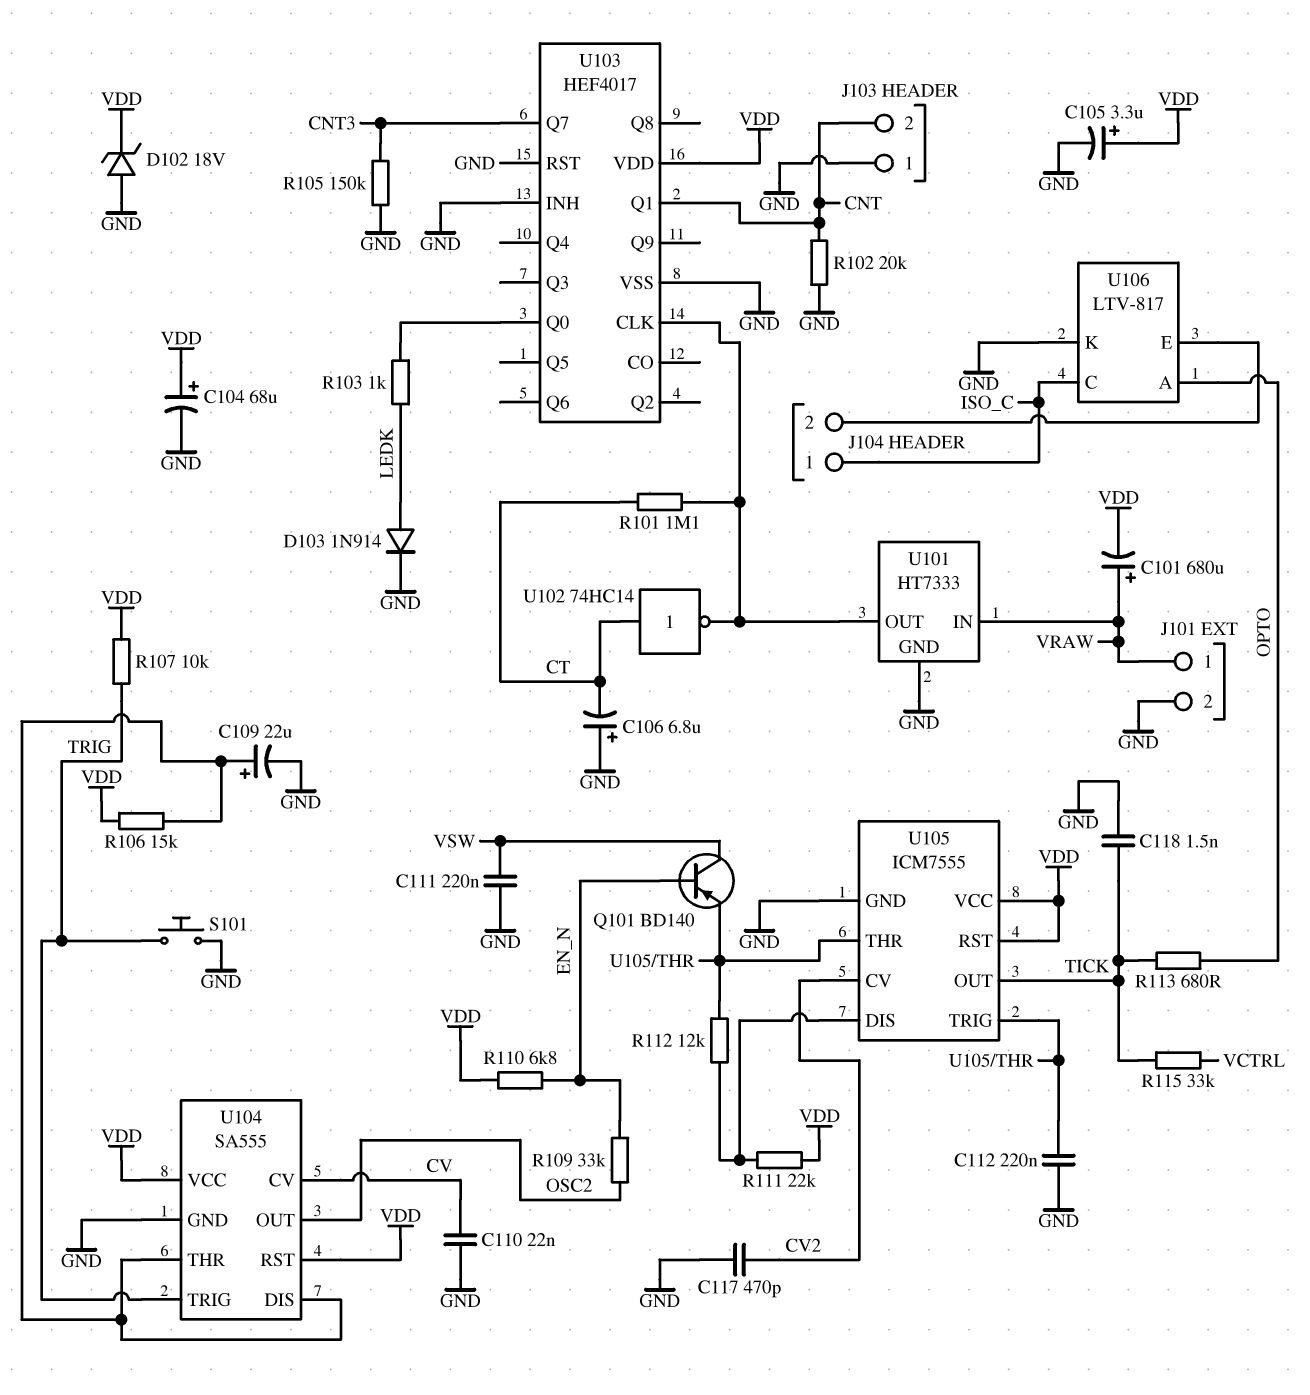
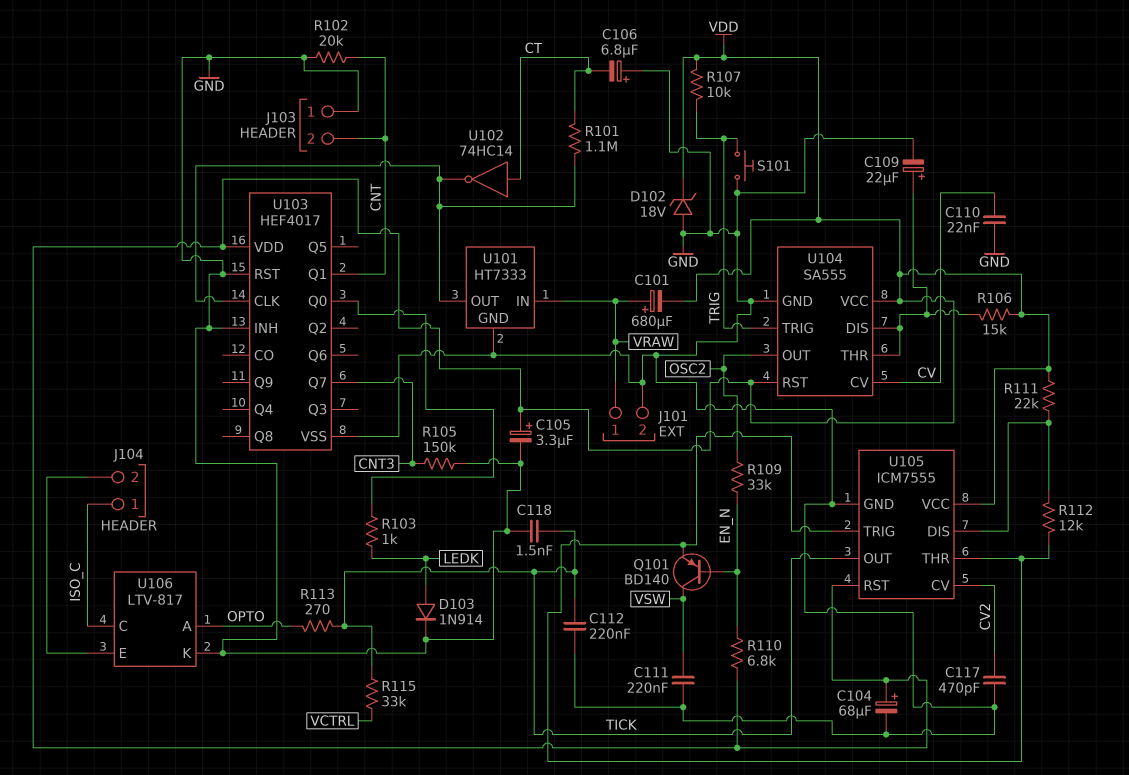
C112: 220nF (GND, U105/THR) -> 220nF (GND, TICK)
R113: 680 (OPTO, TICK) -> 270 (OPTO, TICK)

